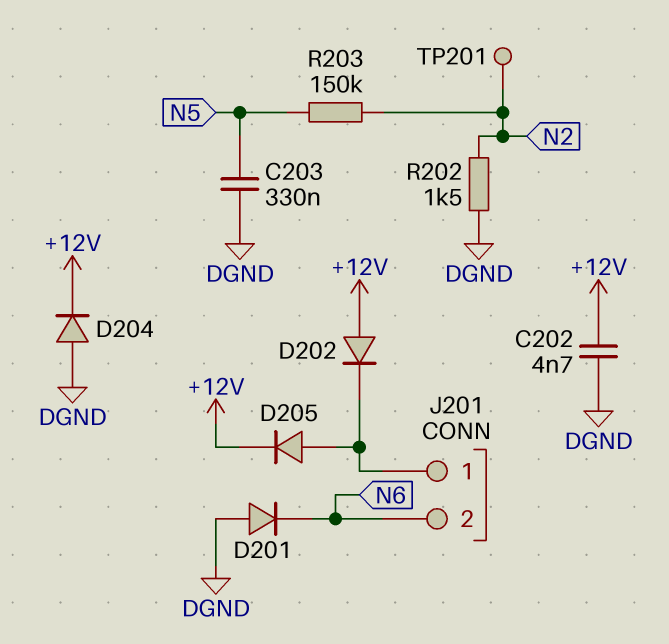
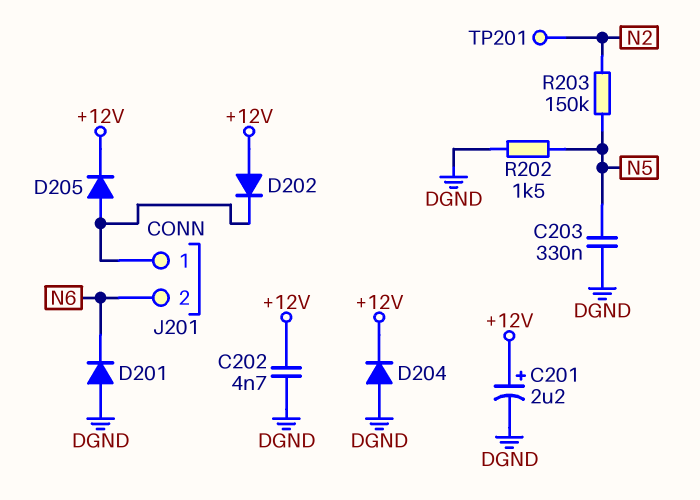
C201: none -> 2.2uF (plus +12V, minus DGND)
R202: 1.5k (DGND, N2) -> 1.5k (DGND, N5)

